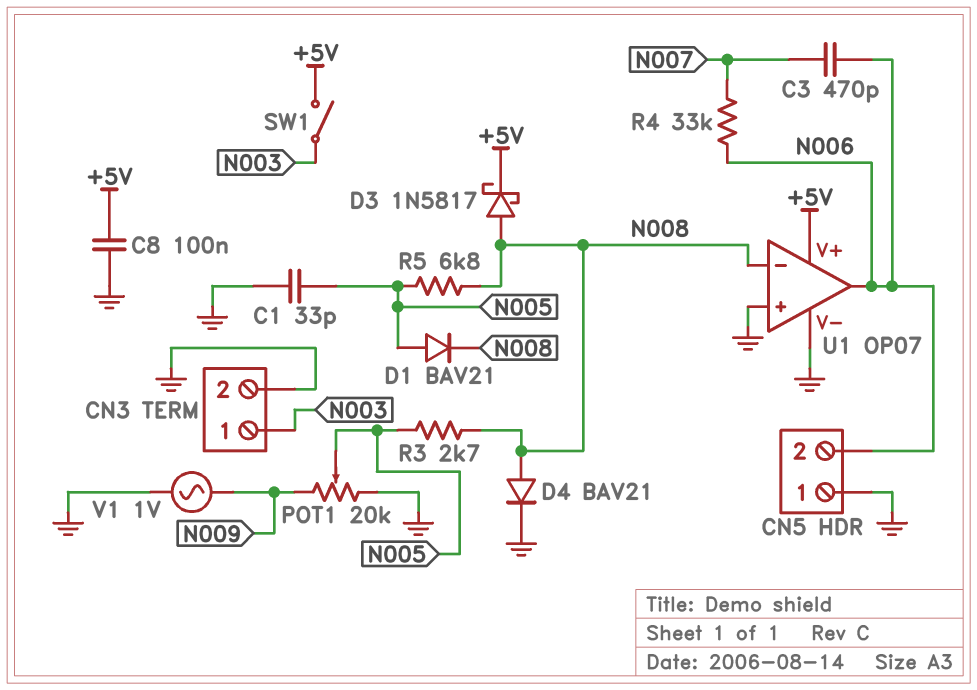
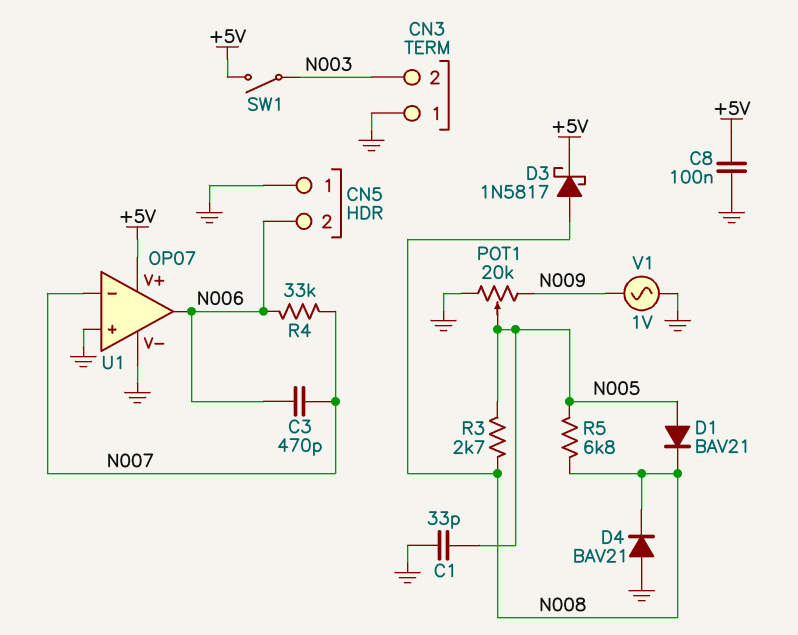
CN3 pin 1: N003 -> GND
CN3 pin 2: GND -> N003
D4: diode BAV21 (A N008, K GND) -> diode BAV21 (A GND, K N008)
U1 pin in-: N008 -> N007

